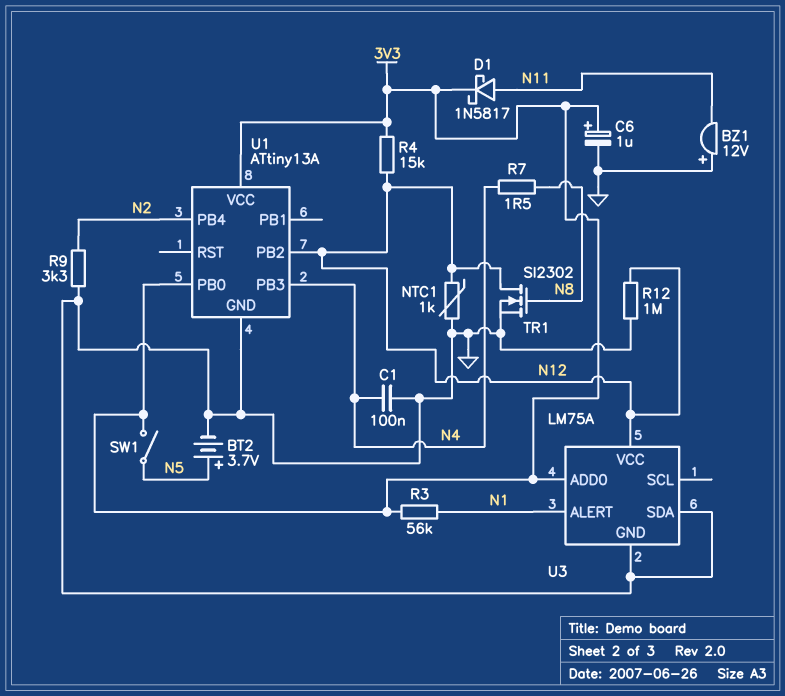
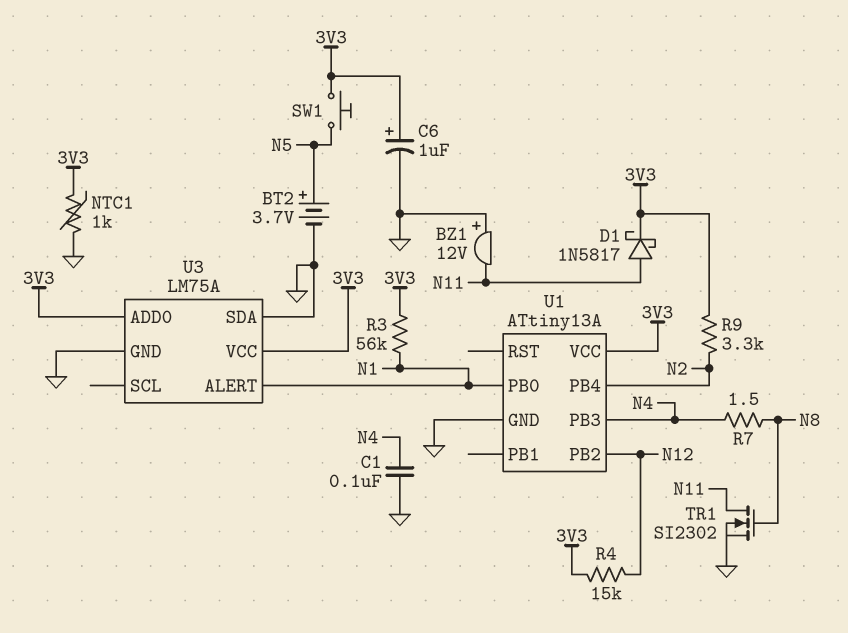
NTC1: 1k (GND, N12) -> 1k (3V3, GND)
R9: 3.3k (GND, N2) -> 3.3k (3V3, N2)
R12: 1M (GND, N12) -> none
SW1: switch (3V3, N5) -> button (3V3, N5)
TR1: NMOS SI2302 (G N8, D N12, S GND) -> NMOS SI2302 (G N8, D N11, S GND)
U1 pin PB0: 3V3 -> N1
U3 pin VCC: N12 -> 3V3

